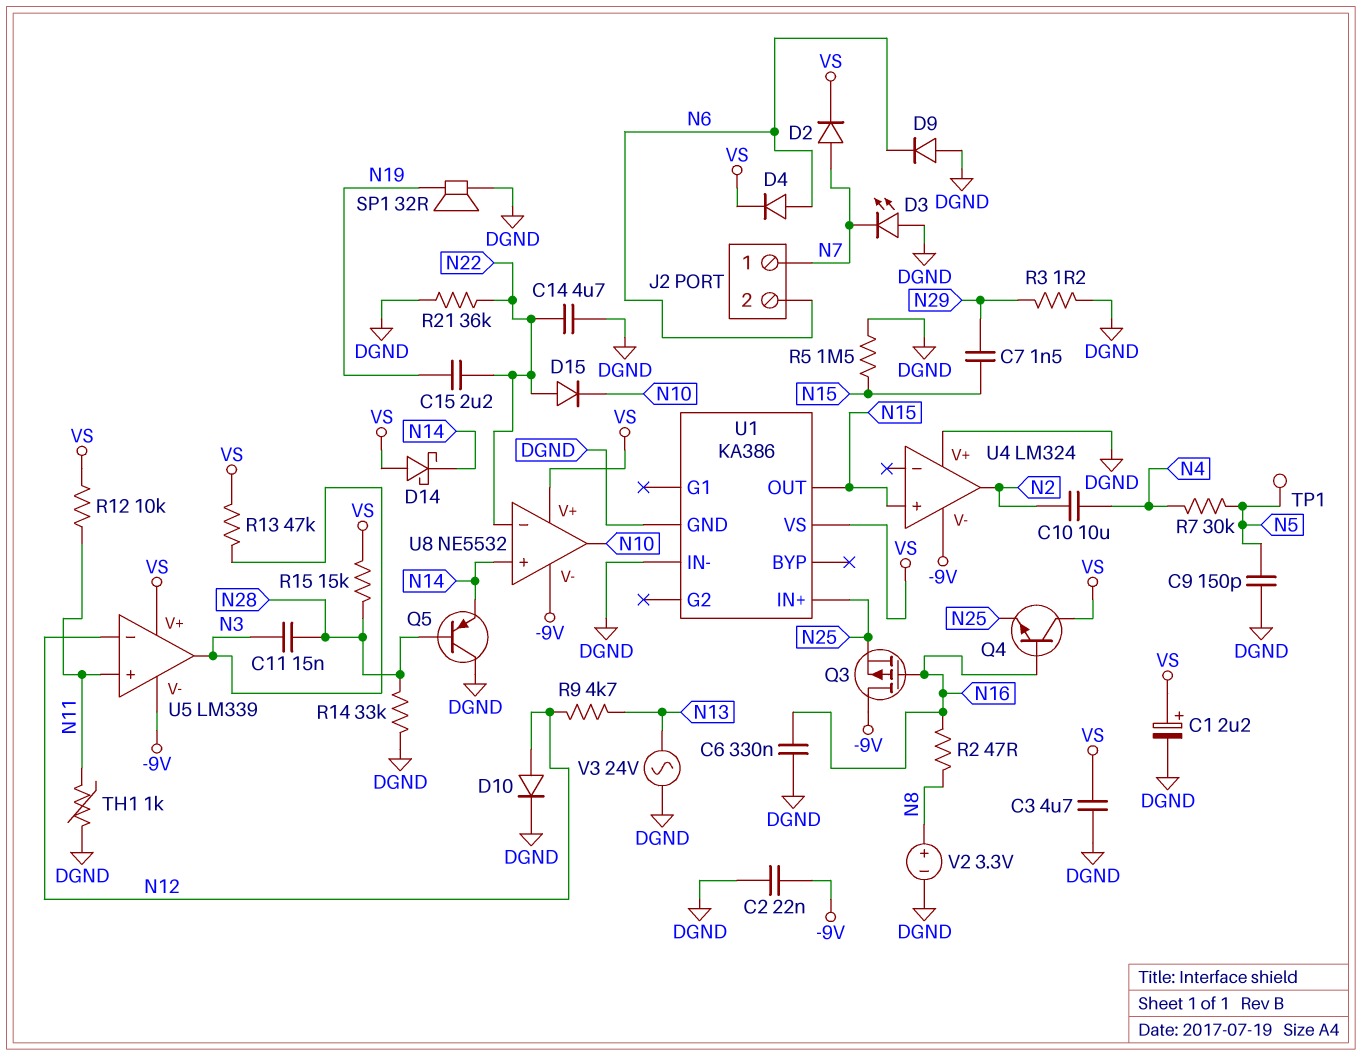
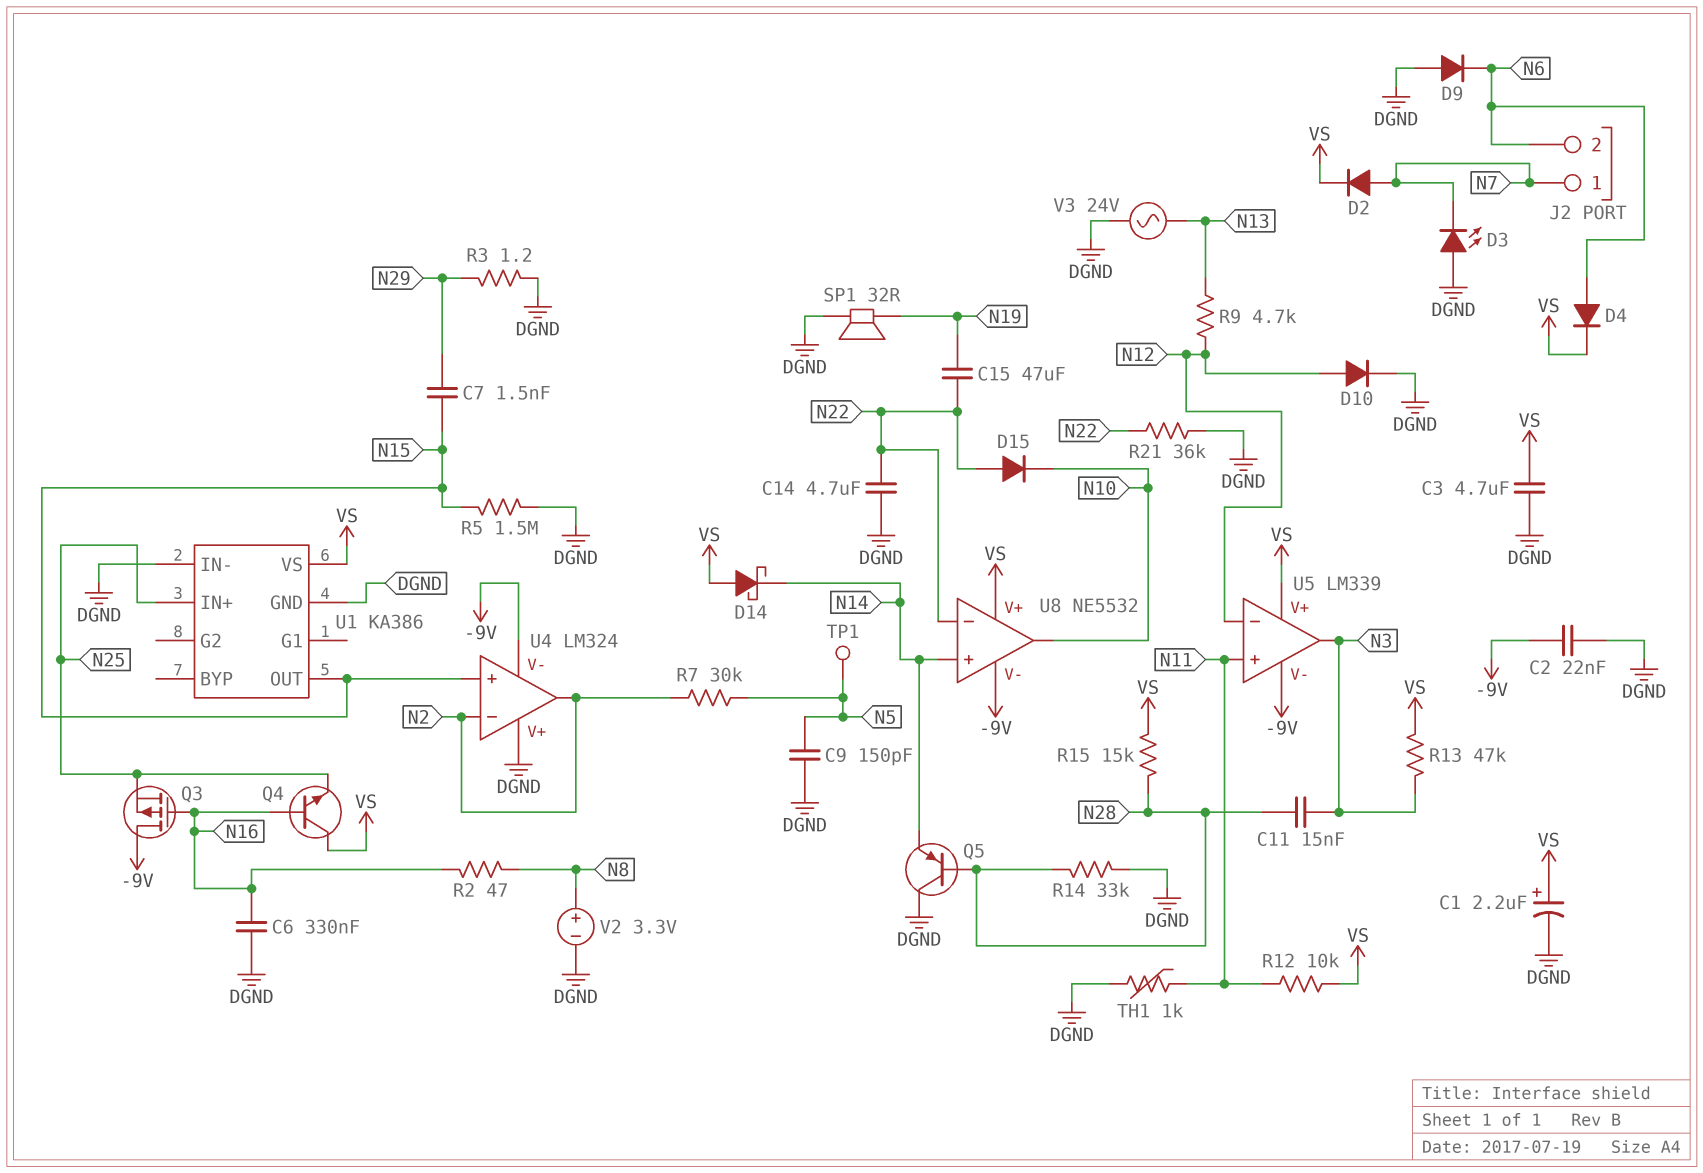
C10: 10uF (N2, N4) -> none
C15: 2.2uF (N19, N22) -> 47uF (N19, N22)
R7: 30k (N4, N5) -> 30k (N2, N5)
U4 pin in-: none -> N2

